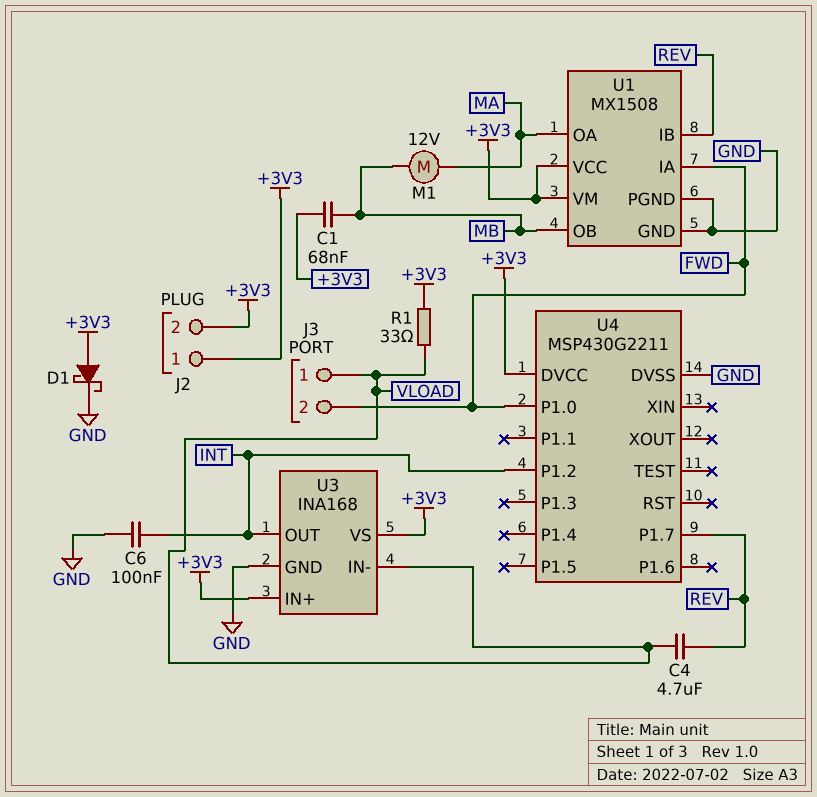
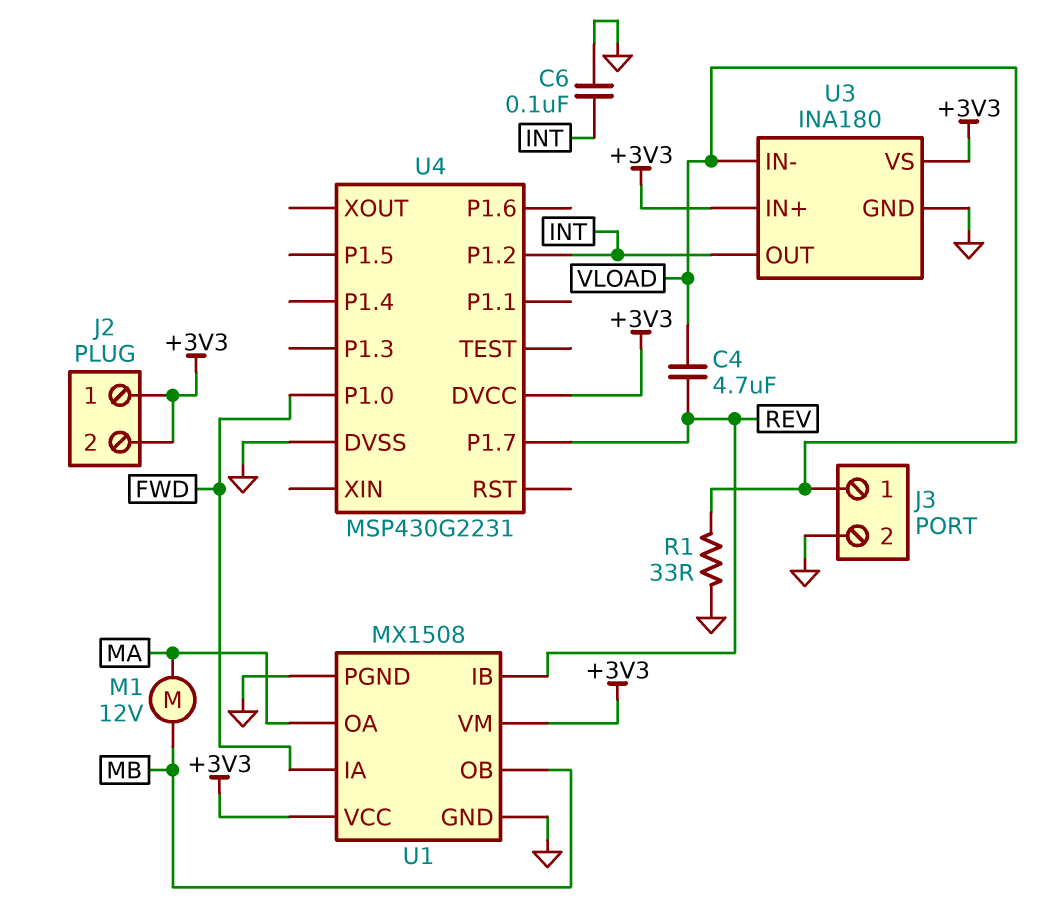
C1: 68nF (+3V3, MB) -> none
D1: schottky (A +3V3, K GND) -> none
J3 pin 2: FWD -> GND
R1: 33 (+3V3, VLOAD) -> 33 (GND, VLOAD)
U3: INA168 -> INA180
U4: MSP430G2211 -> MSP430G2231

